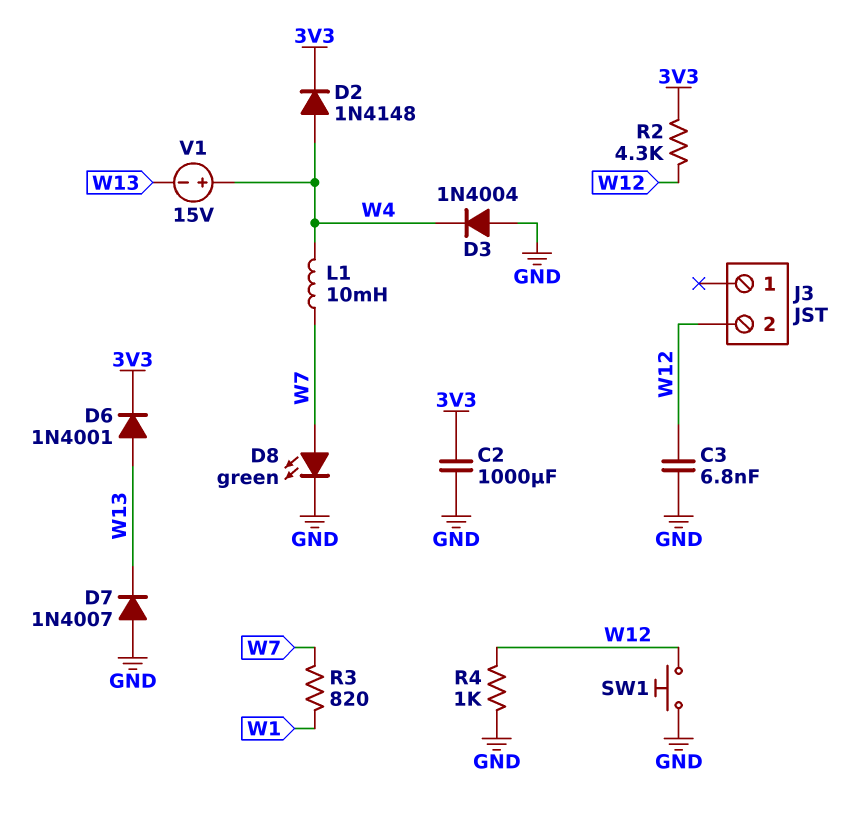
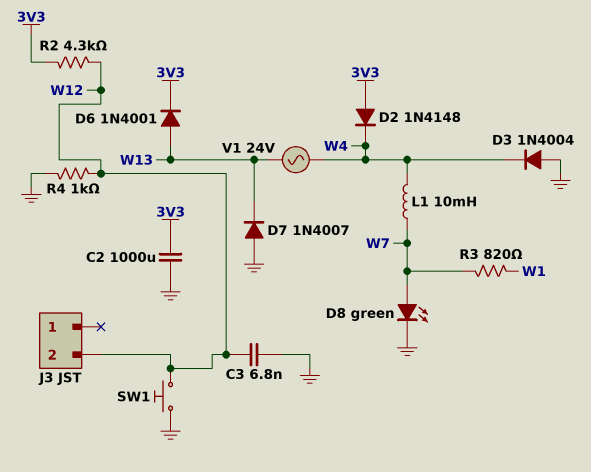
D2: diode 1N4148 (A W4, K 3V3) -> diode 1N4148 (A 3V3, K W4)
V1: 15V (plus W4, minus W13) -> AC 24V (W4, W13)

